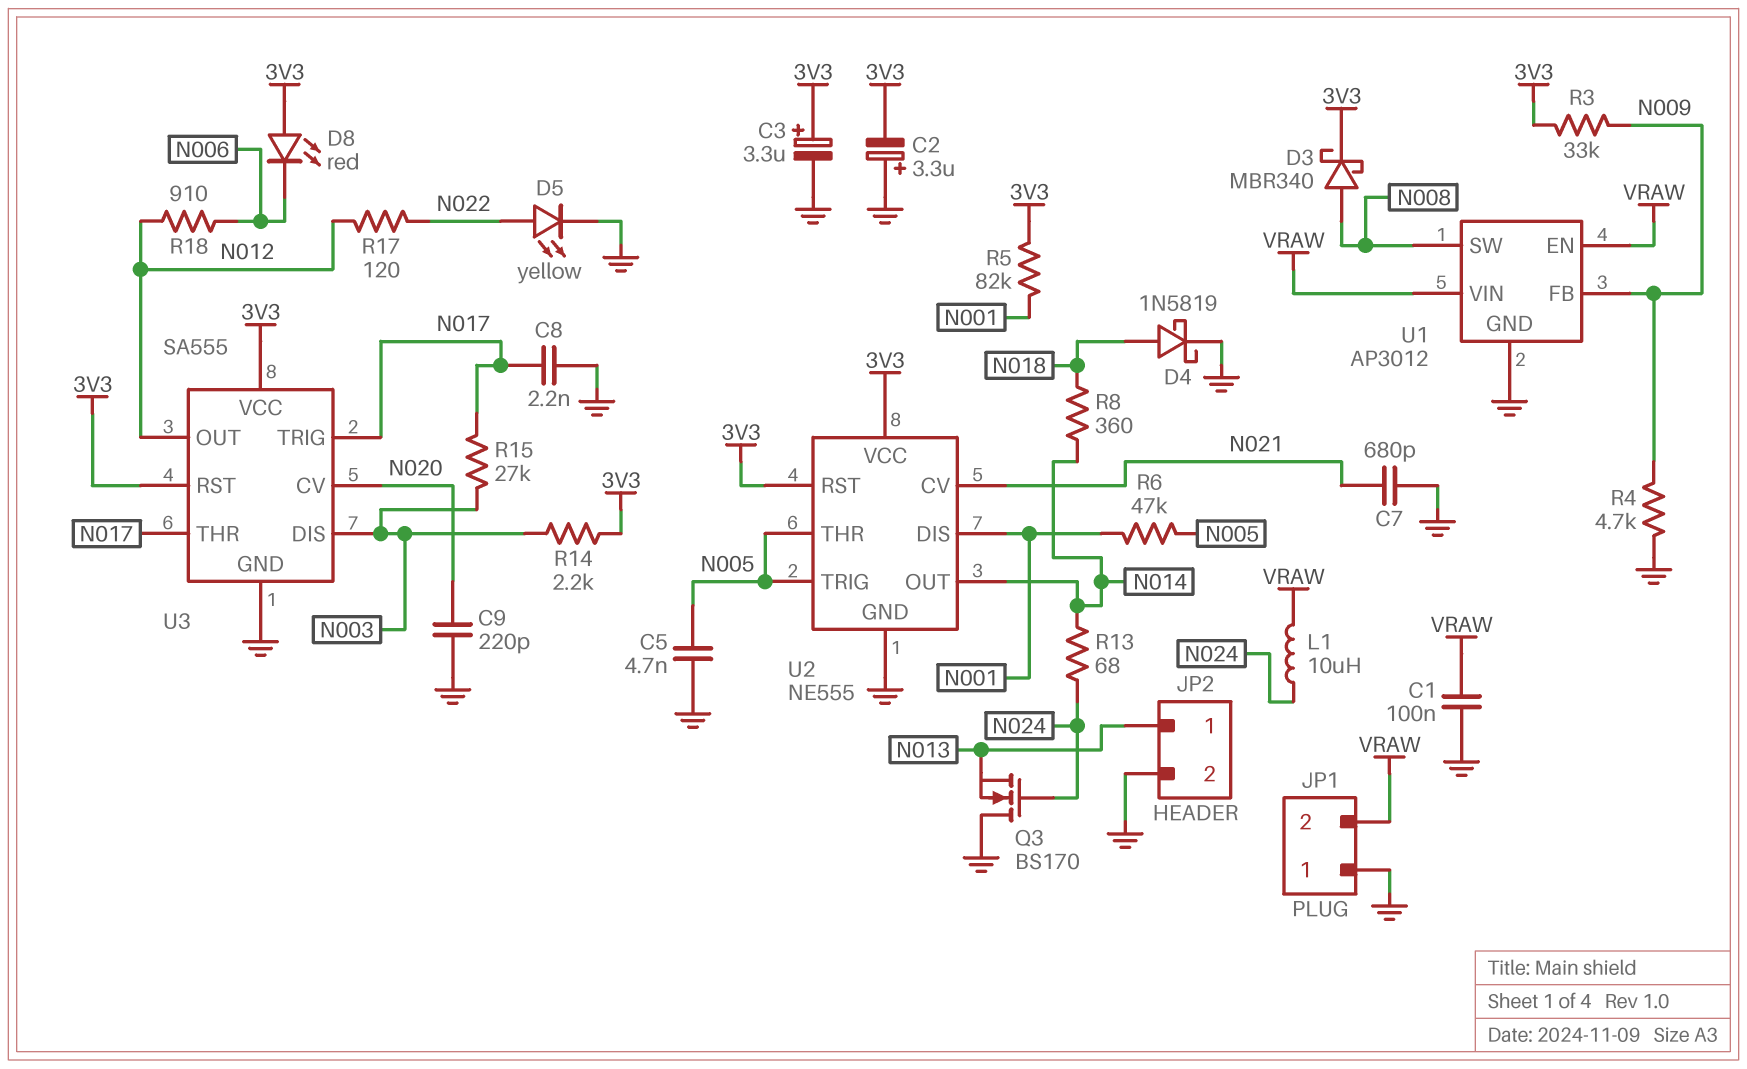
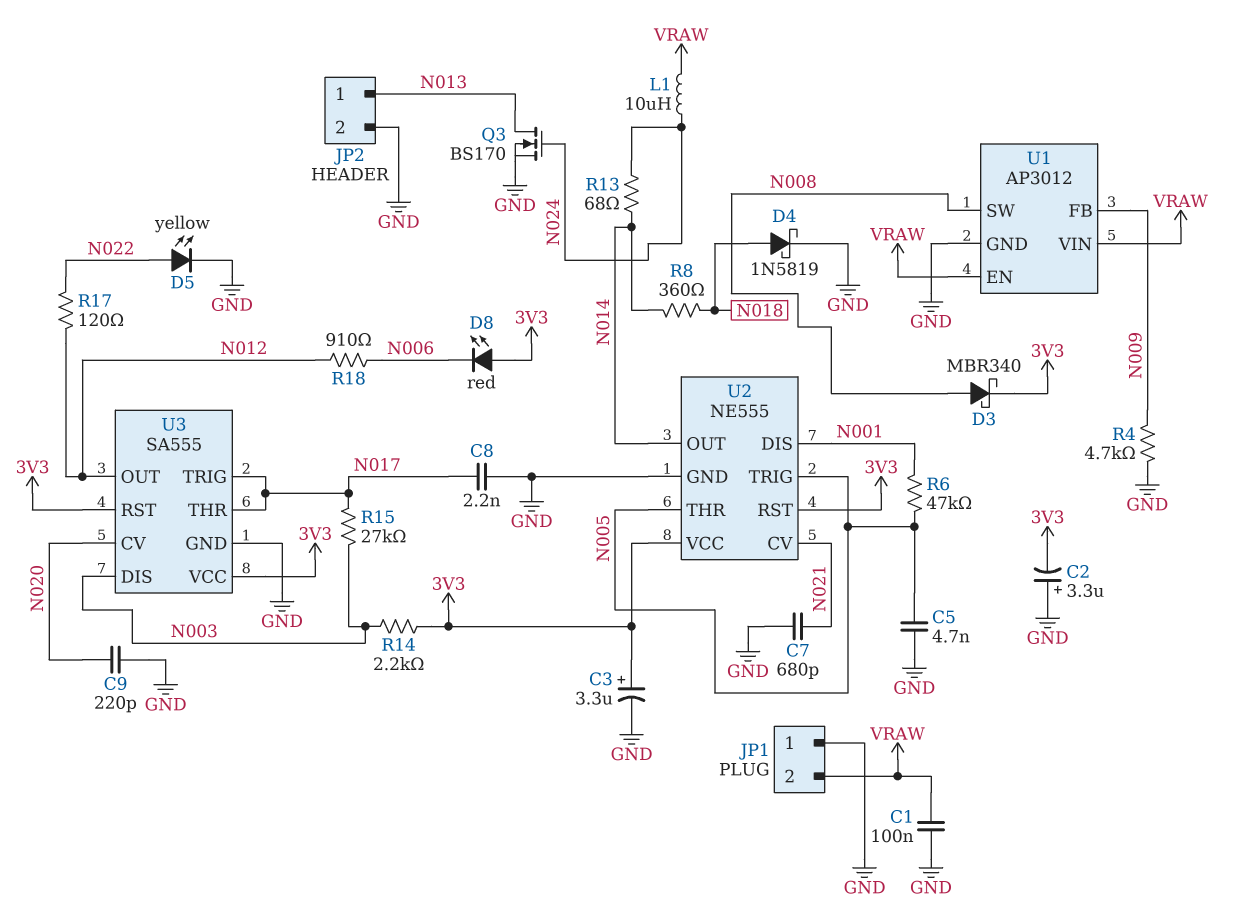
Q3: NMOS BS170 (G N024, D GND, S N013) -> NMOS BS170 (G N024, D N013, S GND)
R3: 33k (3V3, N009) -> none
R5: 82k (3V3, N001) -> none

